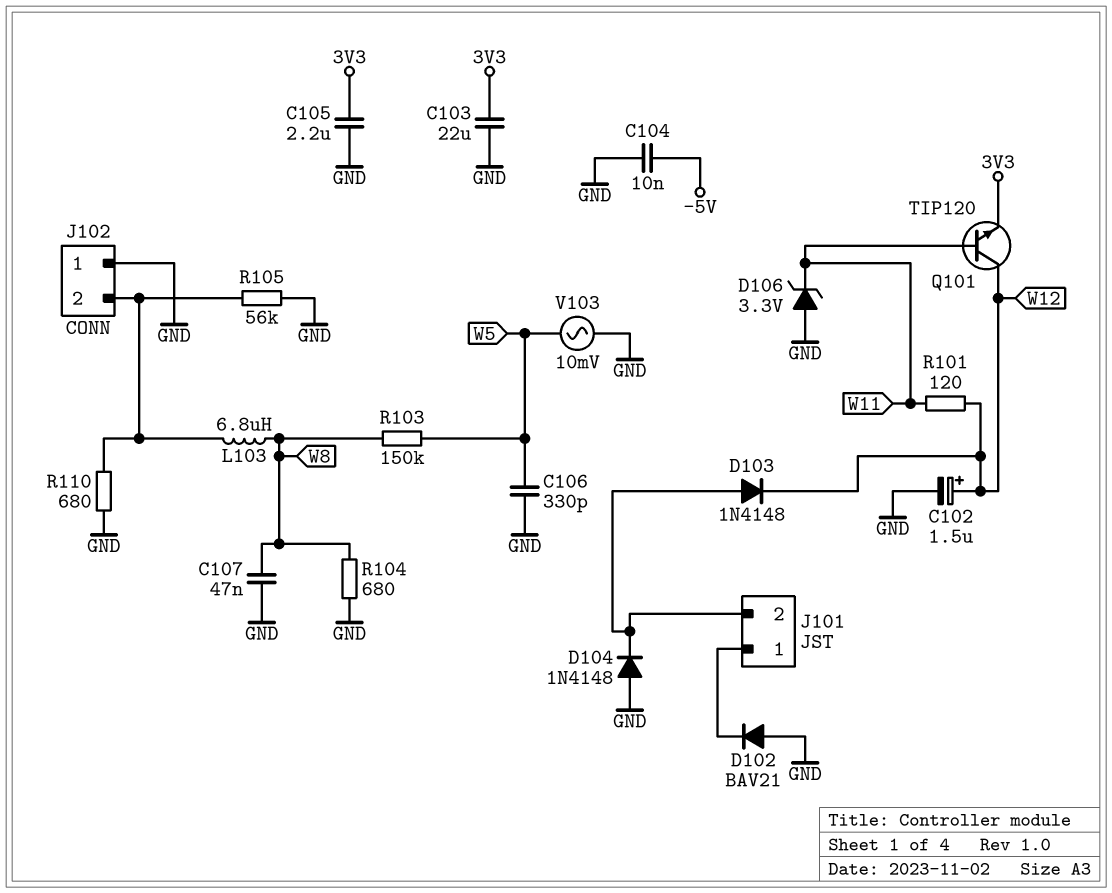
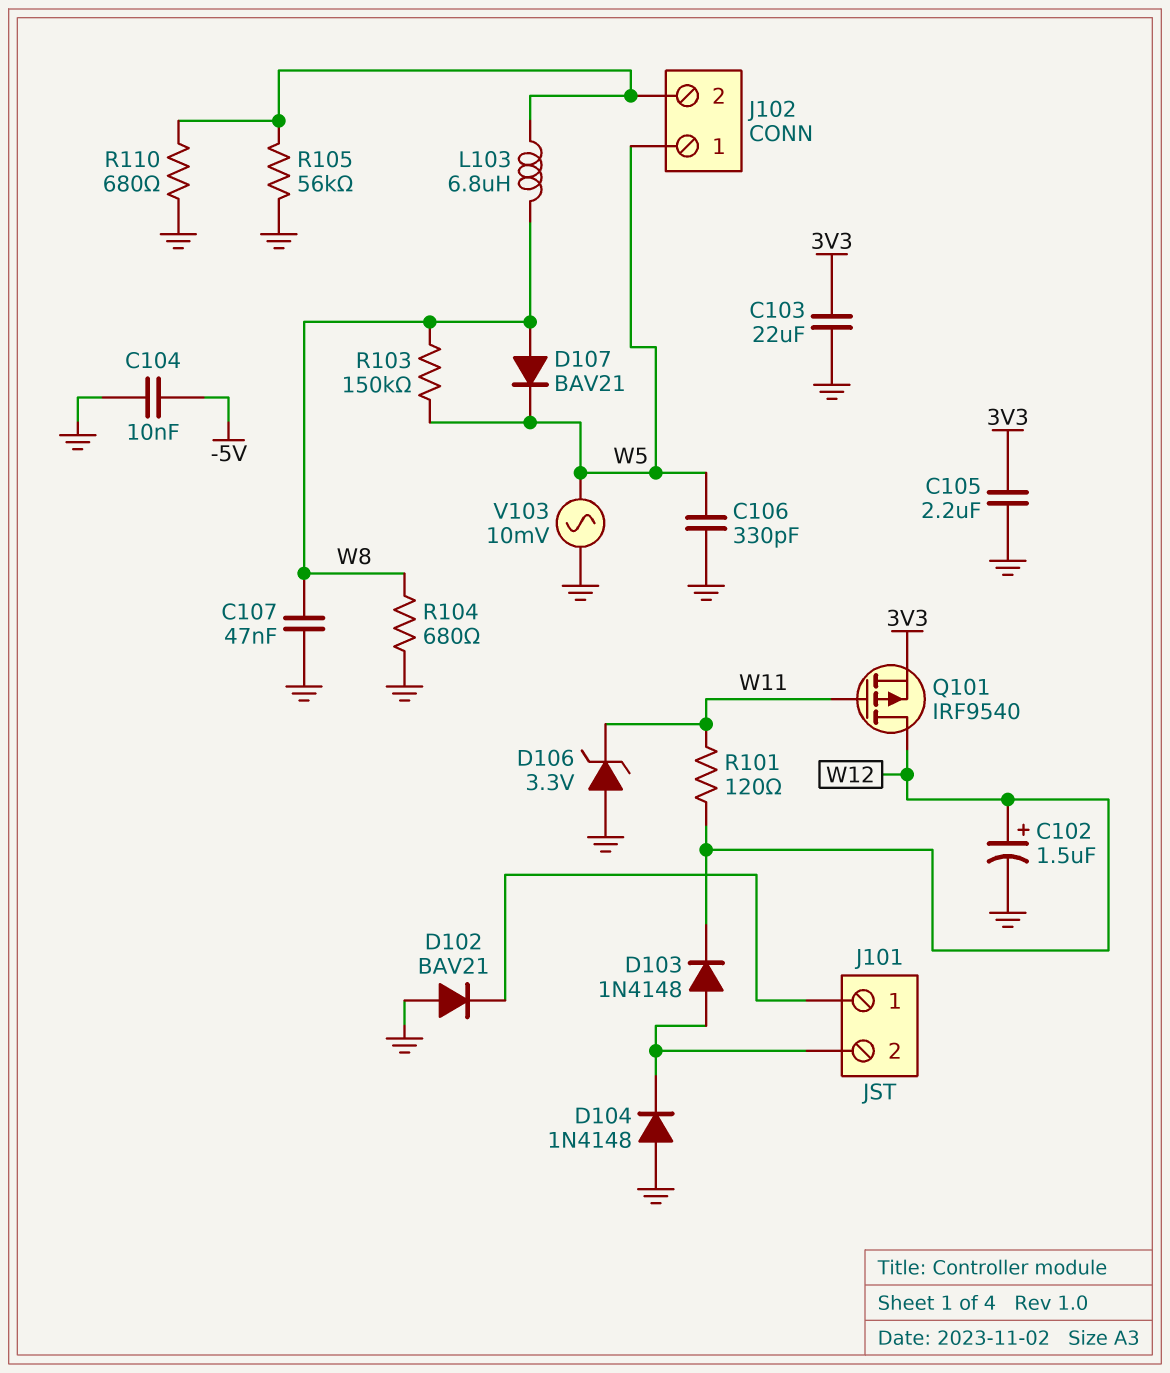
D107: none -> diode BAV21 (A W8, K W5)
J102 pin 1: GND -> W5
Q101: NPN TIP120 (B W11, C W12, E 3V3) -> PMOS IRF9540 (G W11, D W12, S 3V3)

